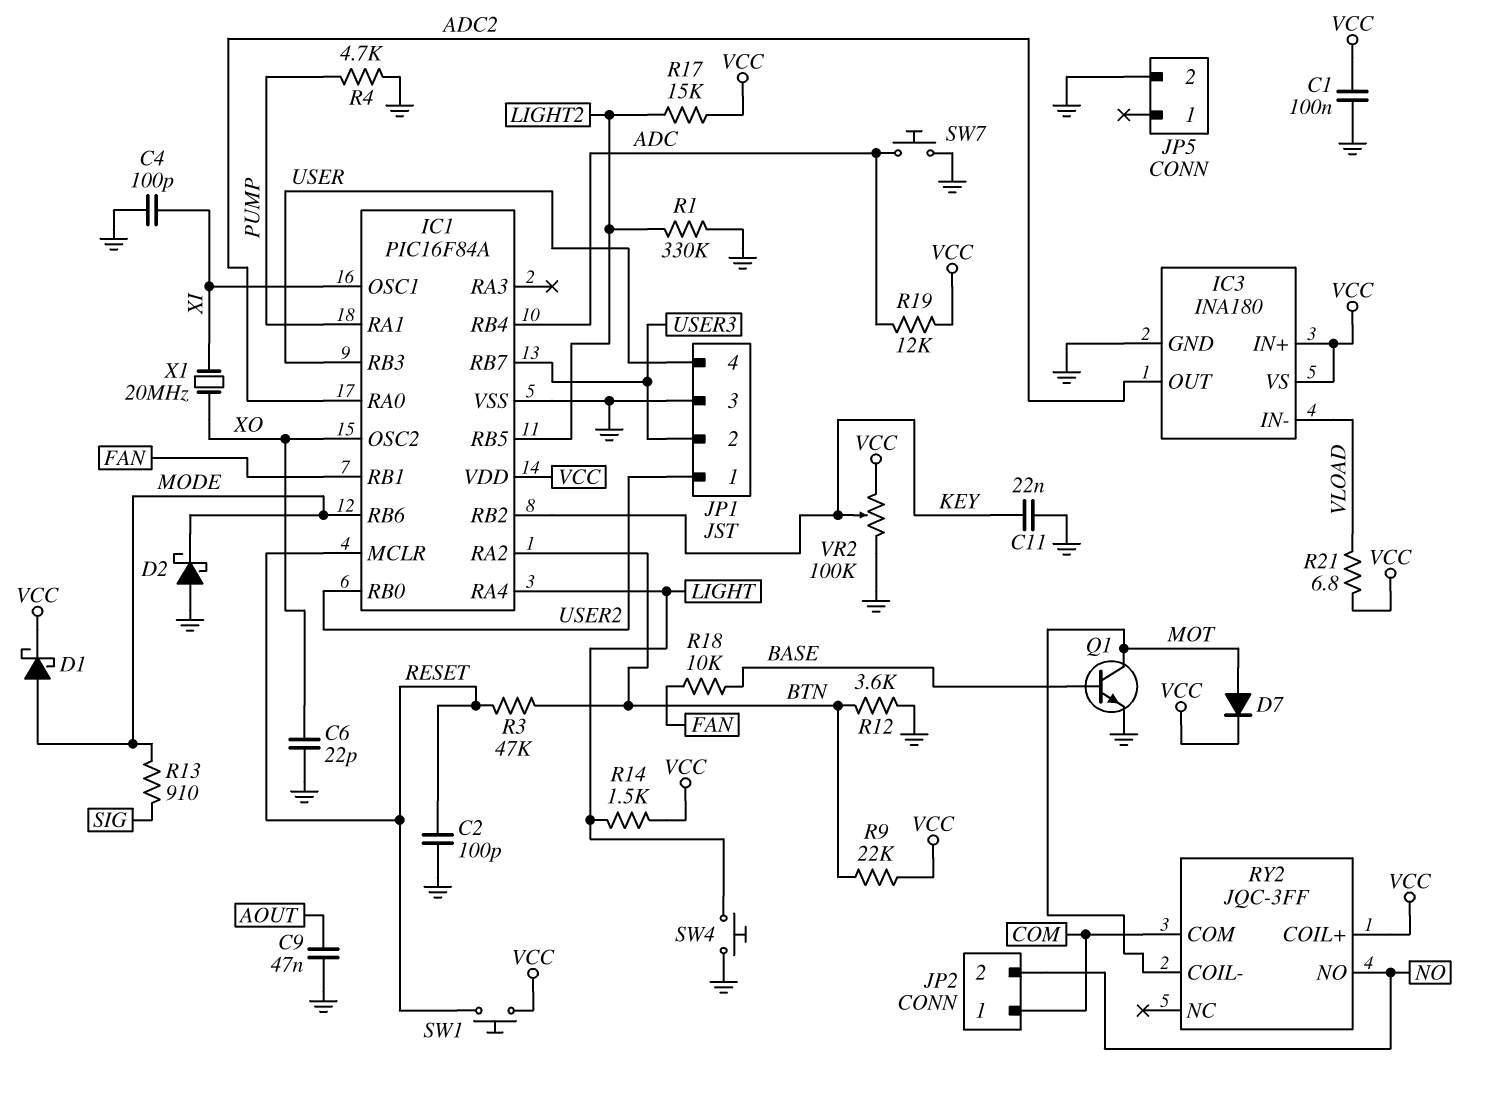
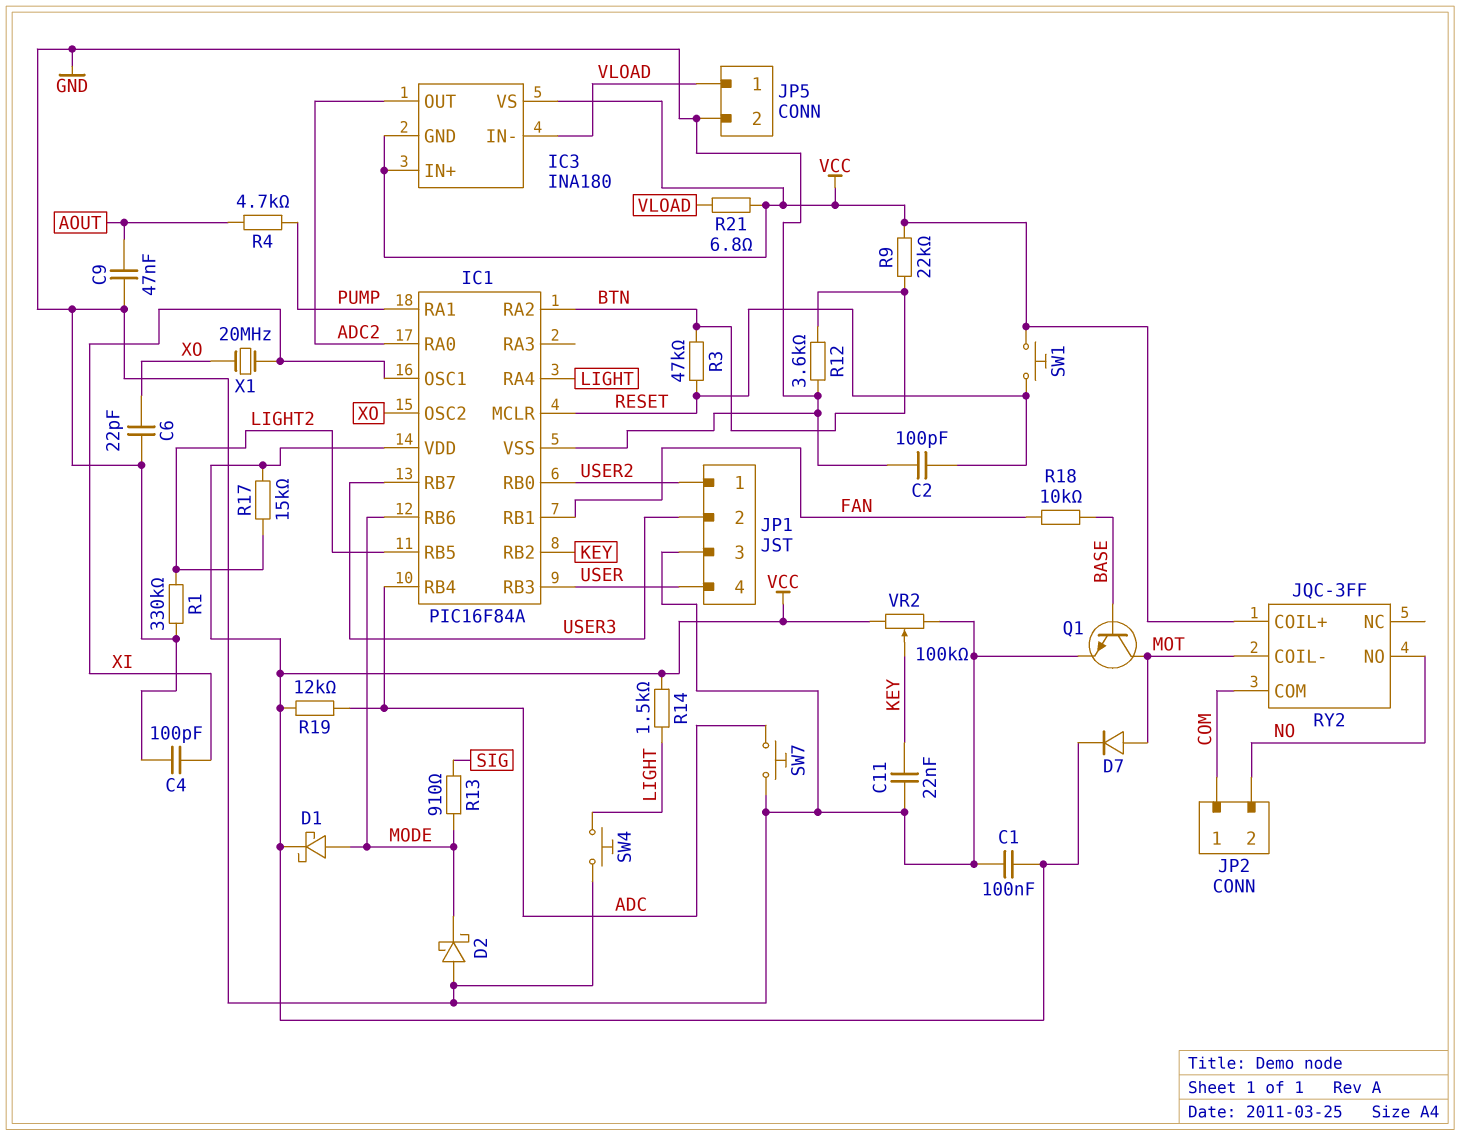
IC3 pin GND: GND -> VCC
JP5 pin 1: none -> VLOAD
R4: 4.7k (GND, PUMP) -> 4.7k (AOUT, PUMP)

